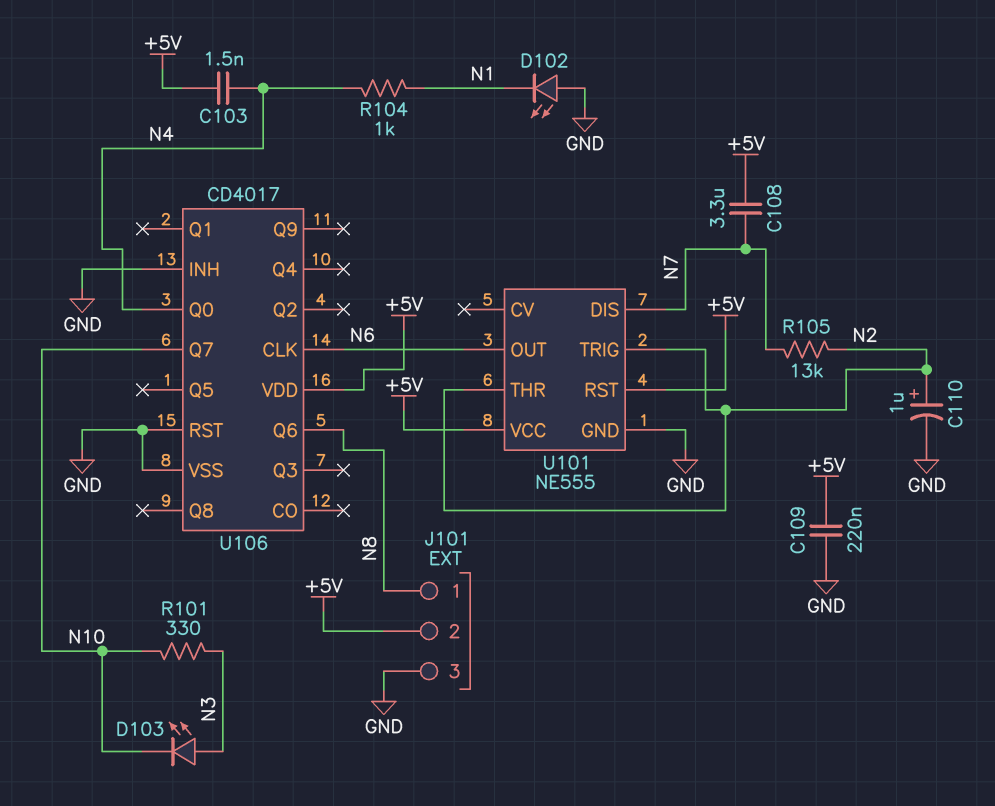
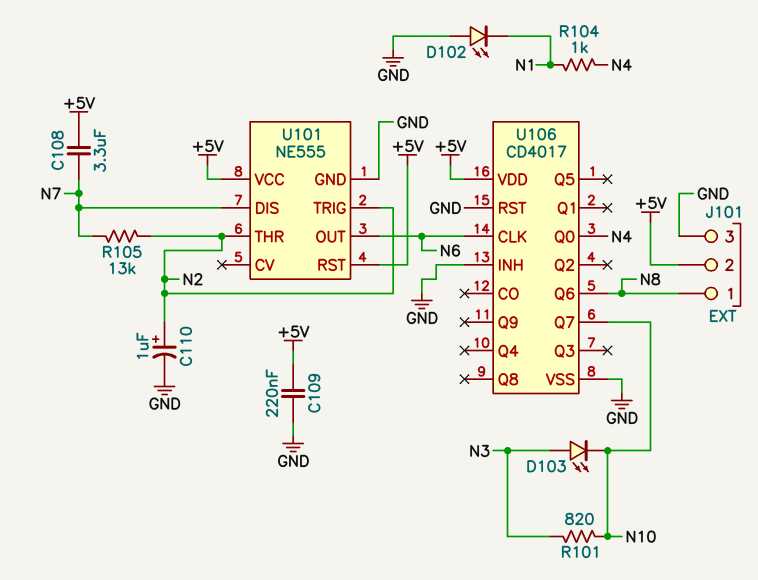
C103: 1.5nF (+5V, N4) -> none
R101: 330 (N3, N10) -> 820 (N3, N10)

